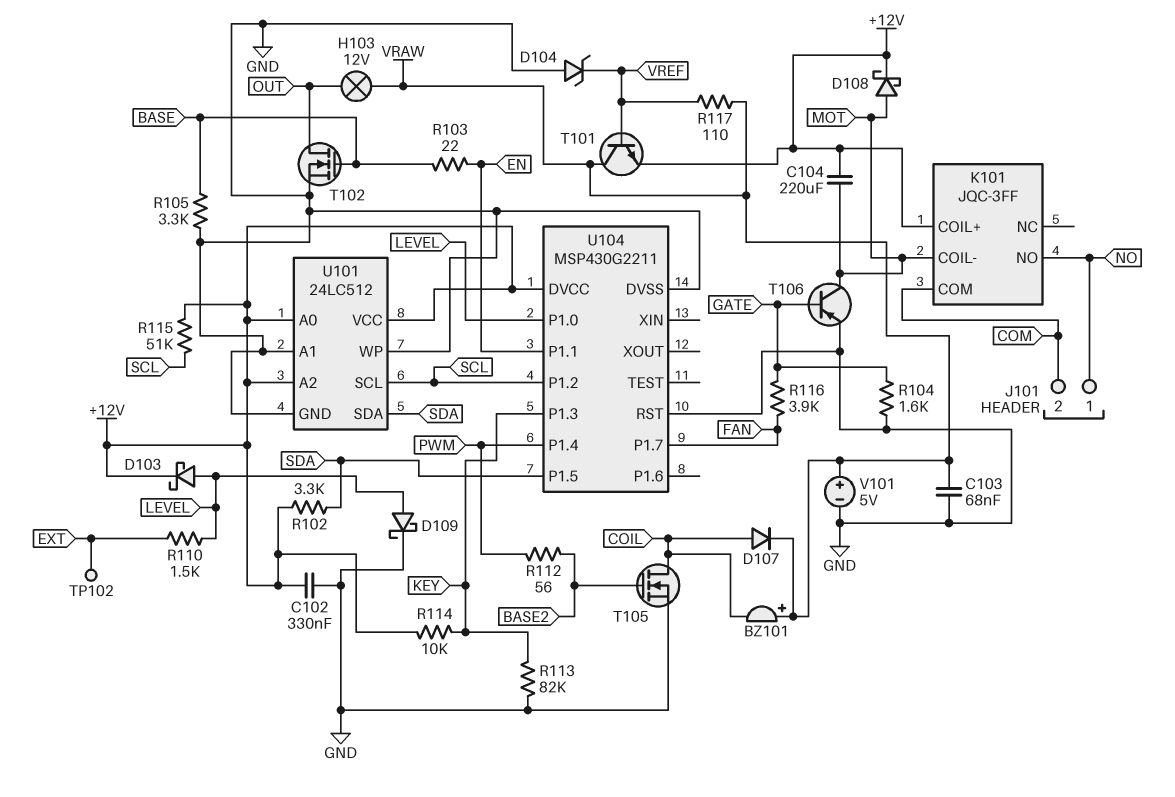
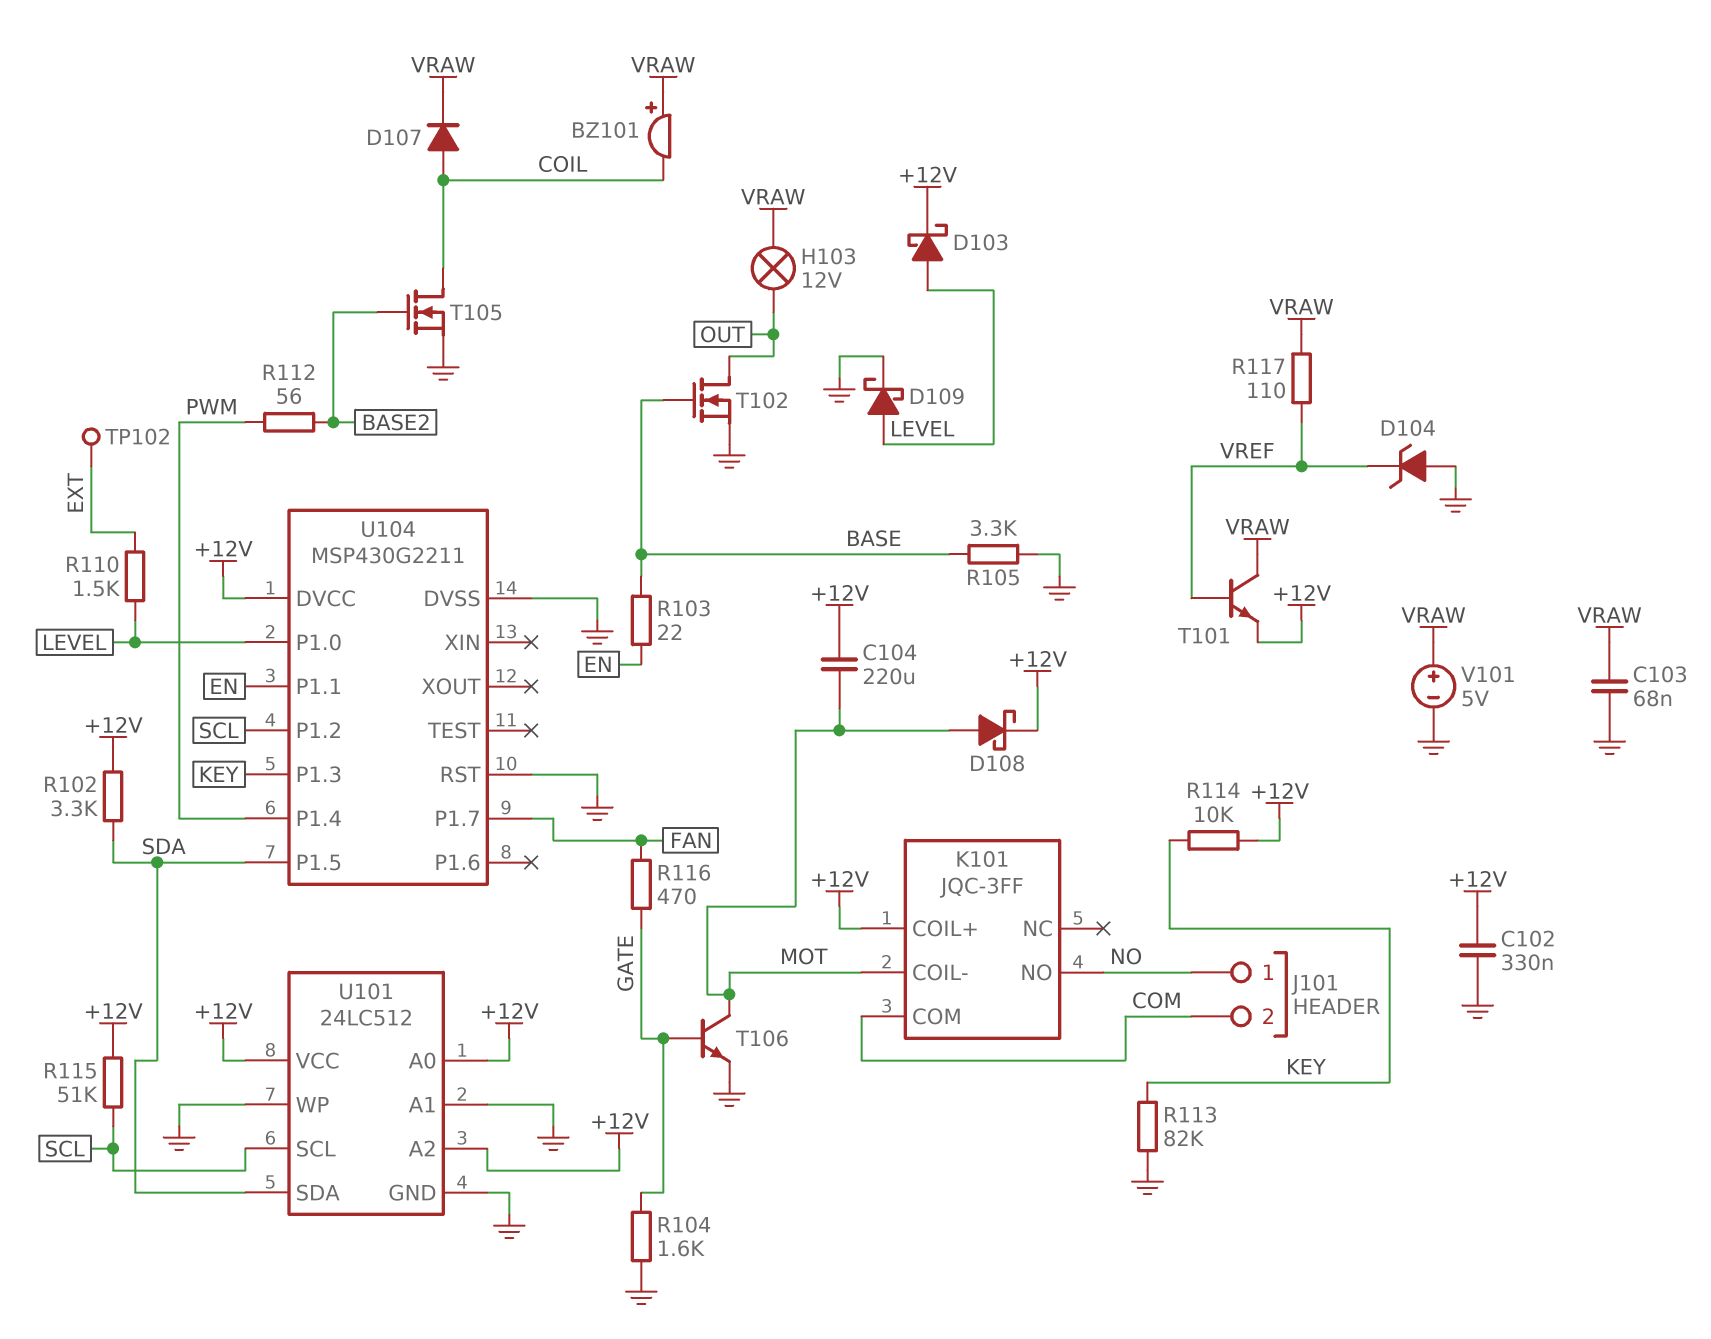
R116: 3.9k (FAN, GATE) -> 470 (FAN, GATE)
T106: PNP (B GATE, C MOT, E GND) -> NPN (B GATE, C MOT, E GND)

